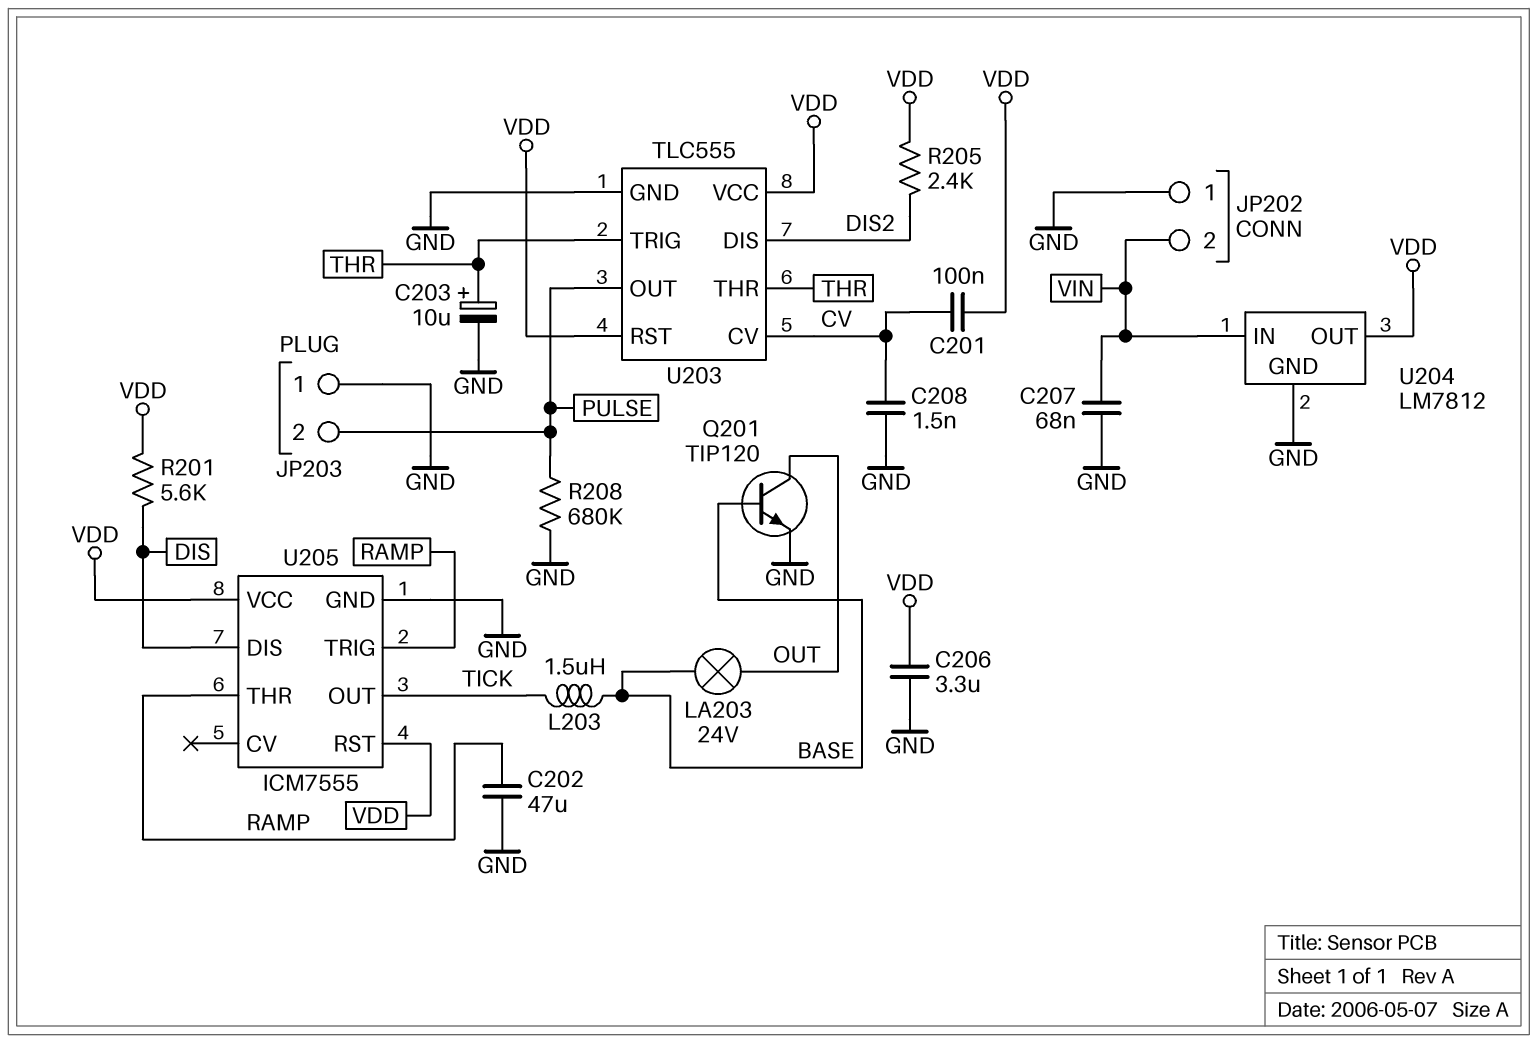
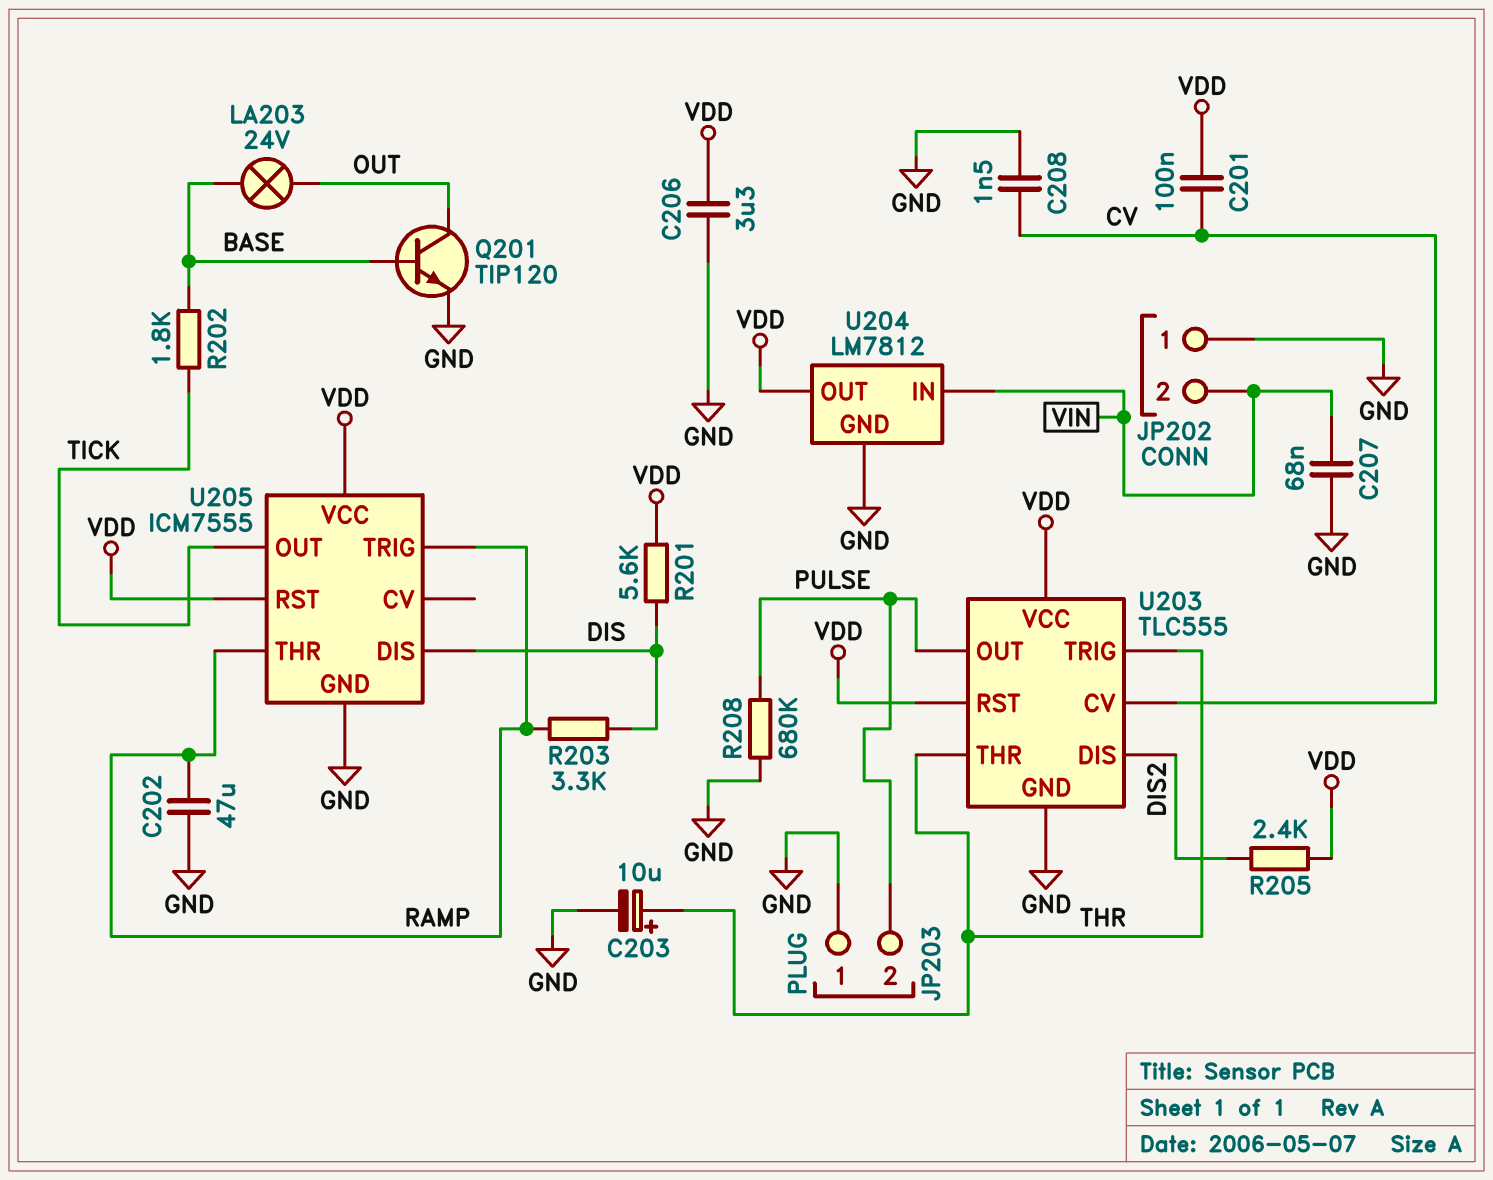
L203: 1.5uH (BASE, TICK) -> none
R202: none -> 1.8k (BASE, TICK)
R203: none -> 3.3k (DIS, RAMP)

